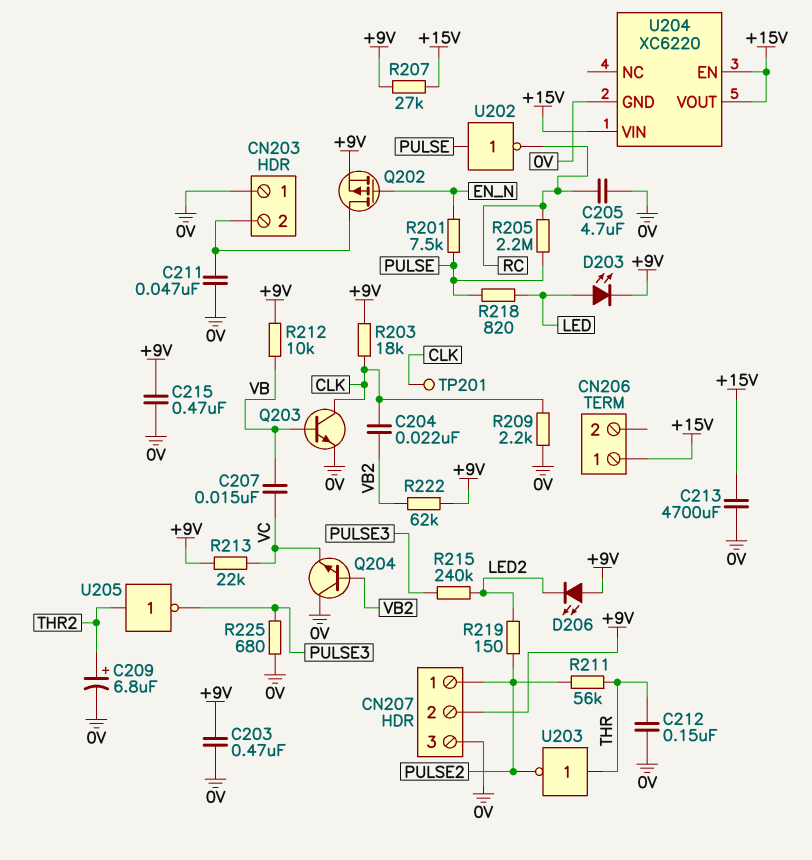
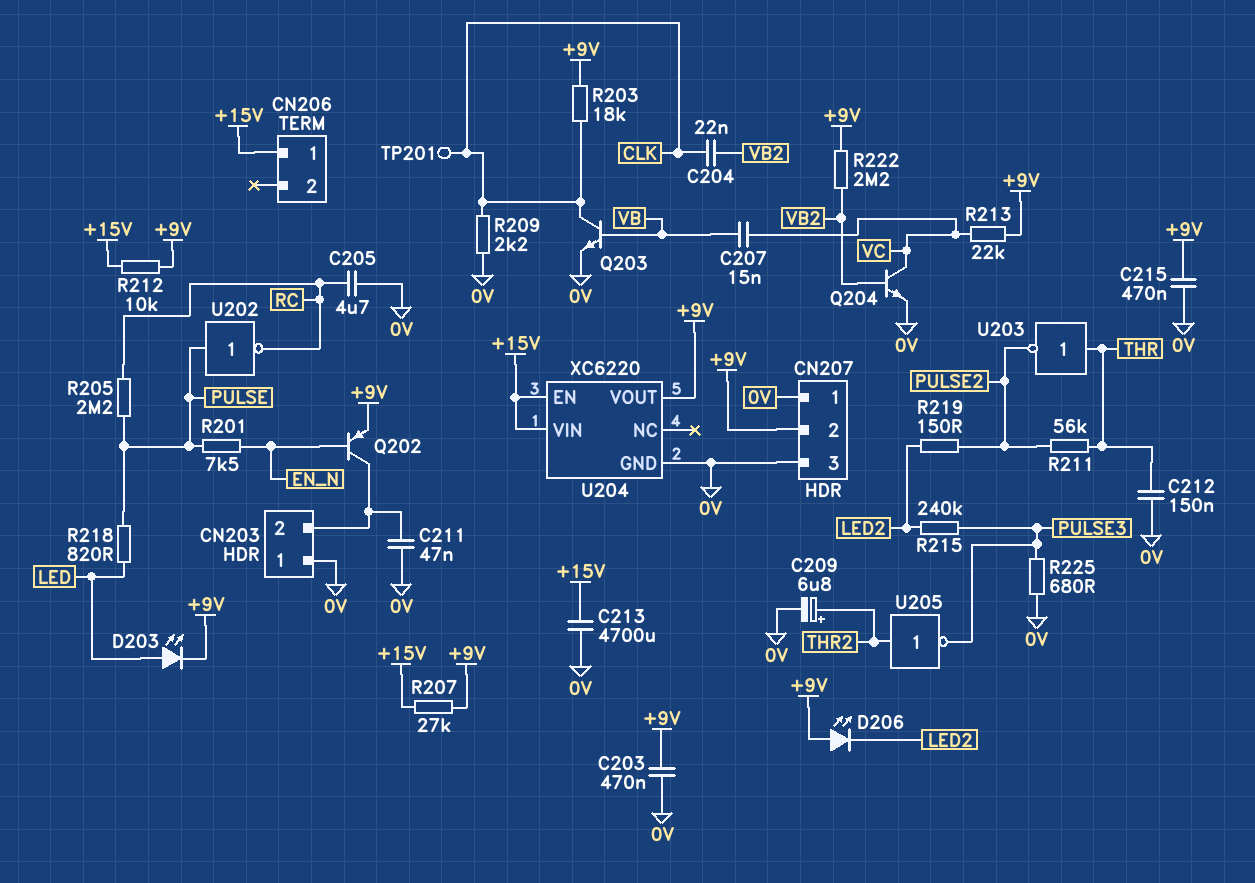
CN207 pin 1: PULSE2 -> 0V
Q202: PMOS (G EN_N, D CN203/2, S +9V) -> PNP (B EN_N, C CN203/2, E +9V)
Q204: NPN (B VB2, C 0V, E VC) -> NPN (B VB2, C VC, E 0V)
R212: 10k (+9V, VB) -> 10k (+9V, +15V)
R222: 62k (+9V, VB2) -> 2.2M (+9V, VB2)
U204 pin VOUT: +15V -> +9V

